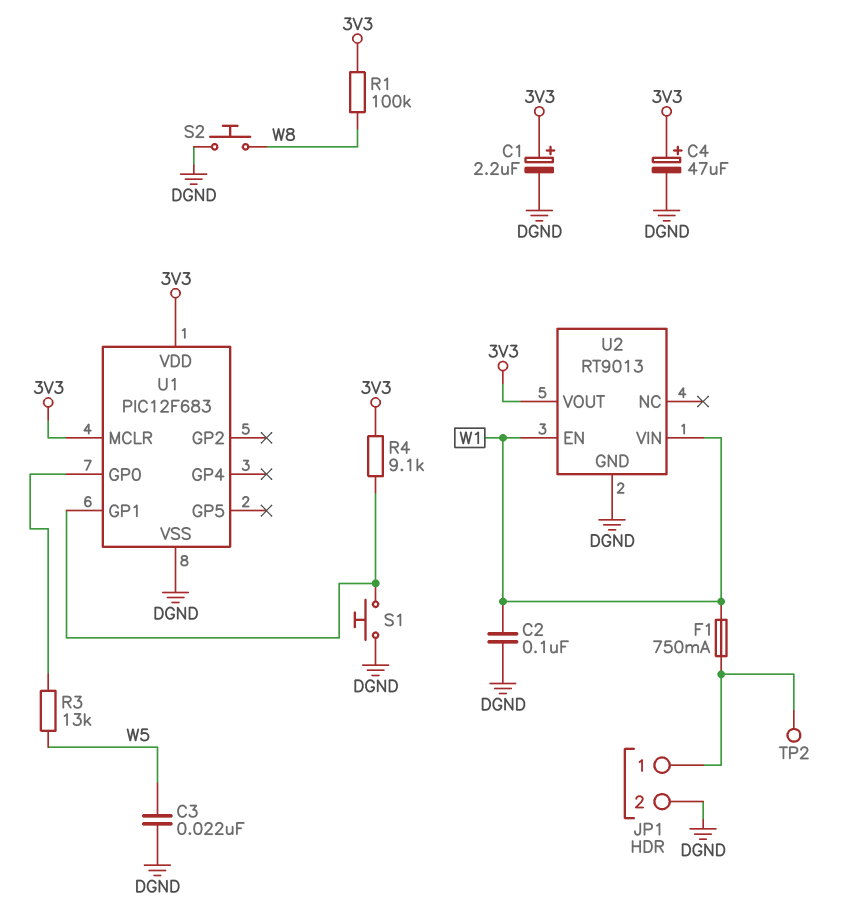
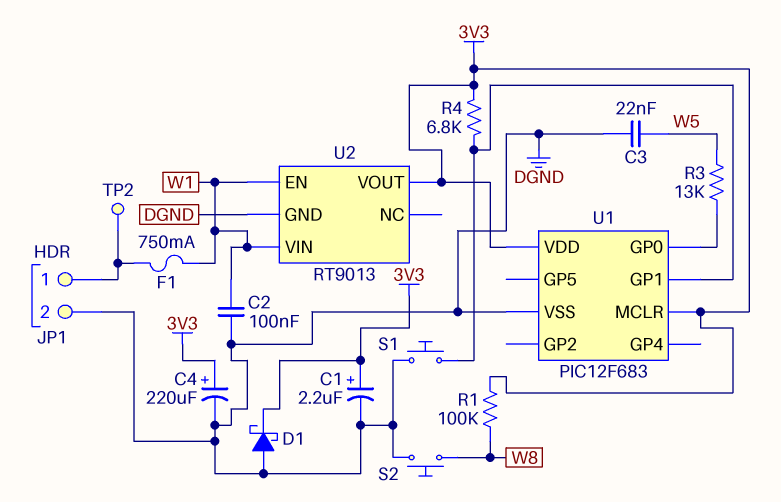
C4: 47uF (plus 3V3, minus DGND) -> 220uF (plus 3V3, minus DGND)
D1: none -> schottky (A DGND, K 3V3)
R4: 9.1k (3V3, U1/GP1) -> 6.8k (3V3, U1/GP1)

